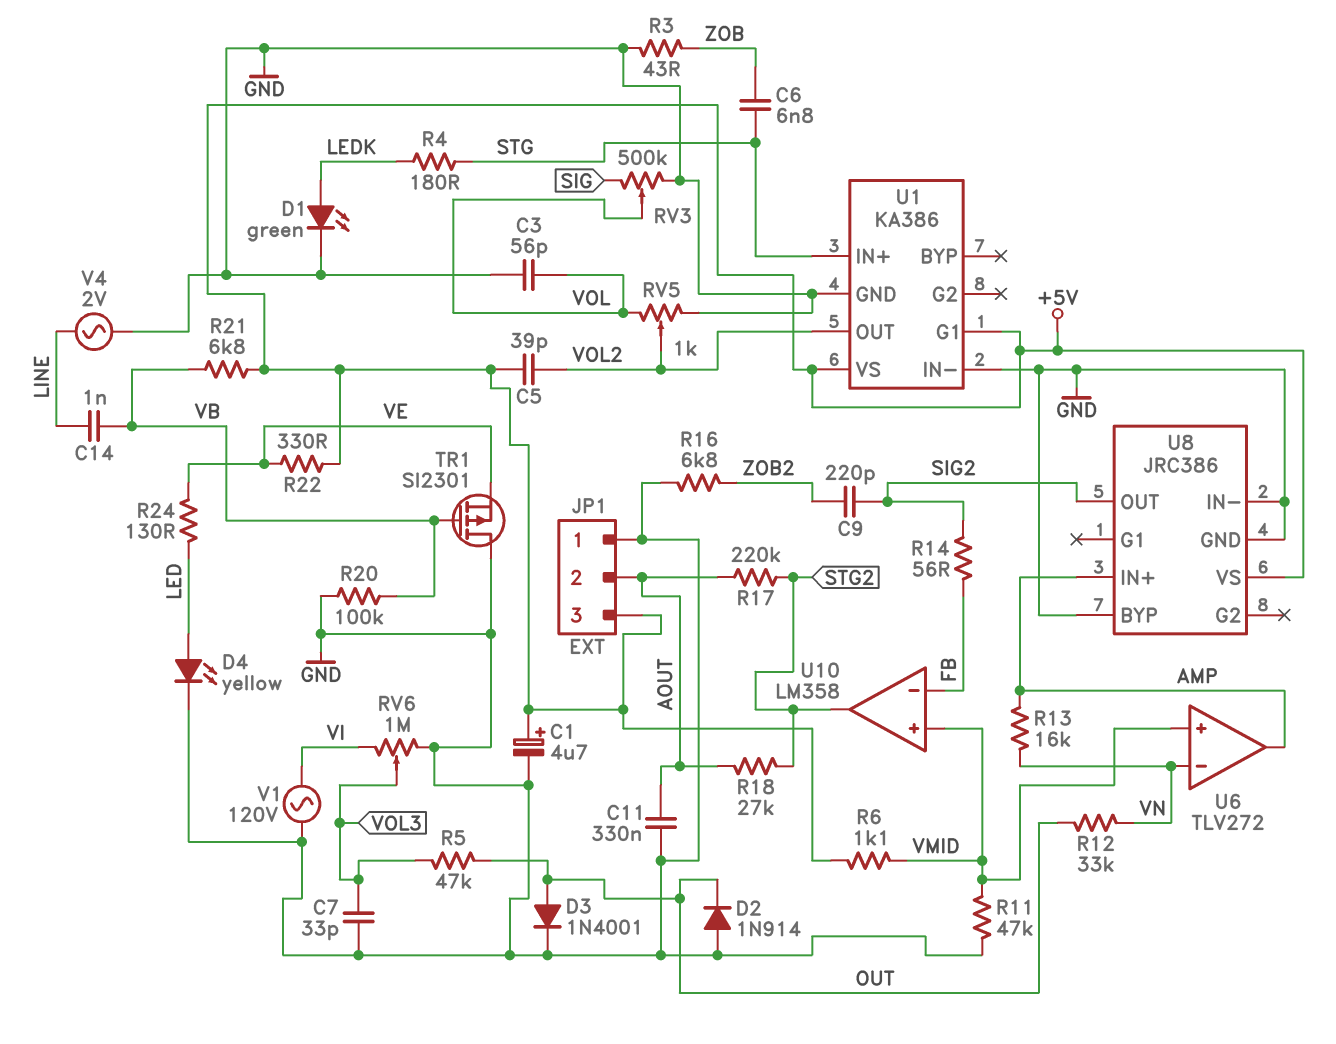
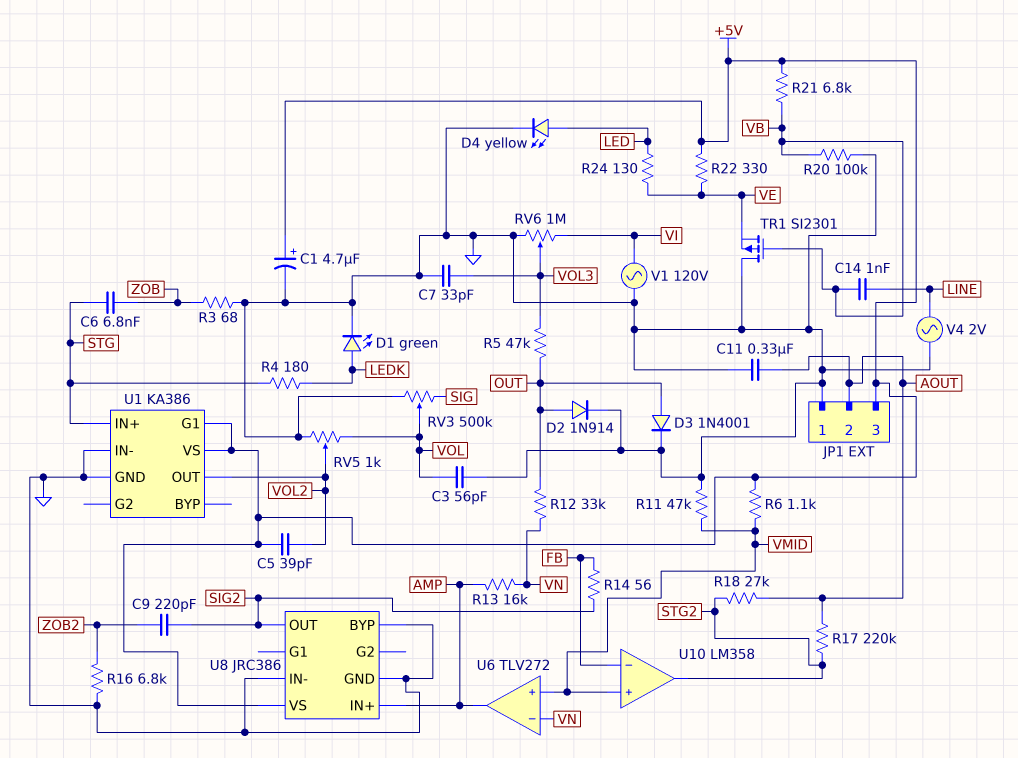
D2: diode 1N914 (A GND, K OUT) -> diode 1N914 (A OUT, K GND)
R3: 43 (GND, ZOB) -> 68 (GND, ZOB)

